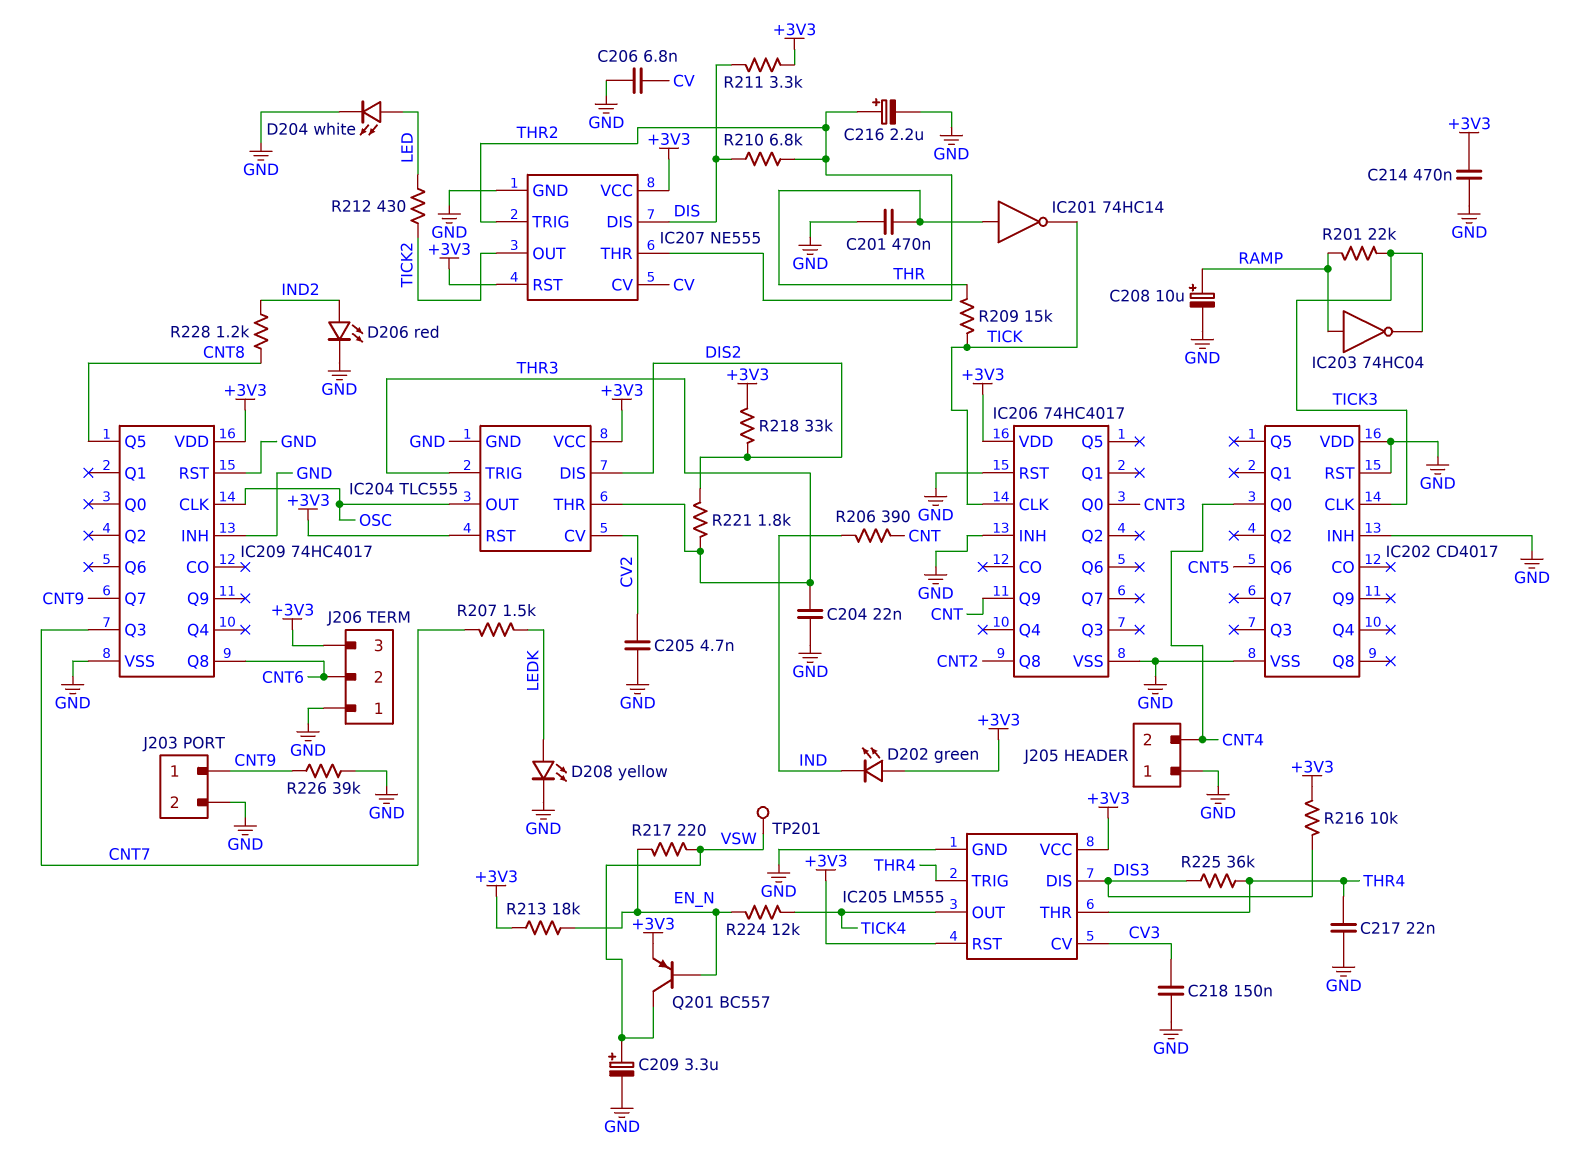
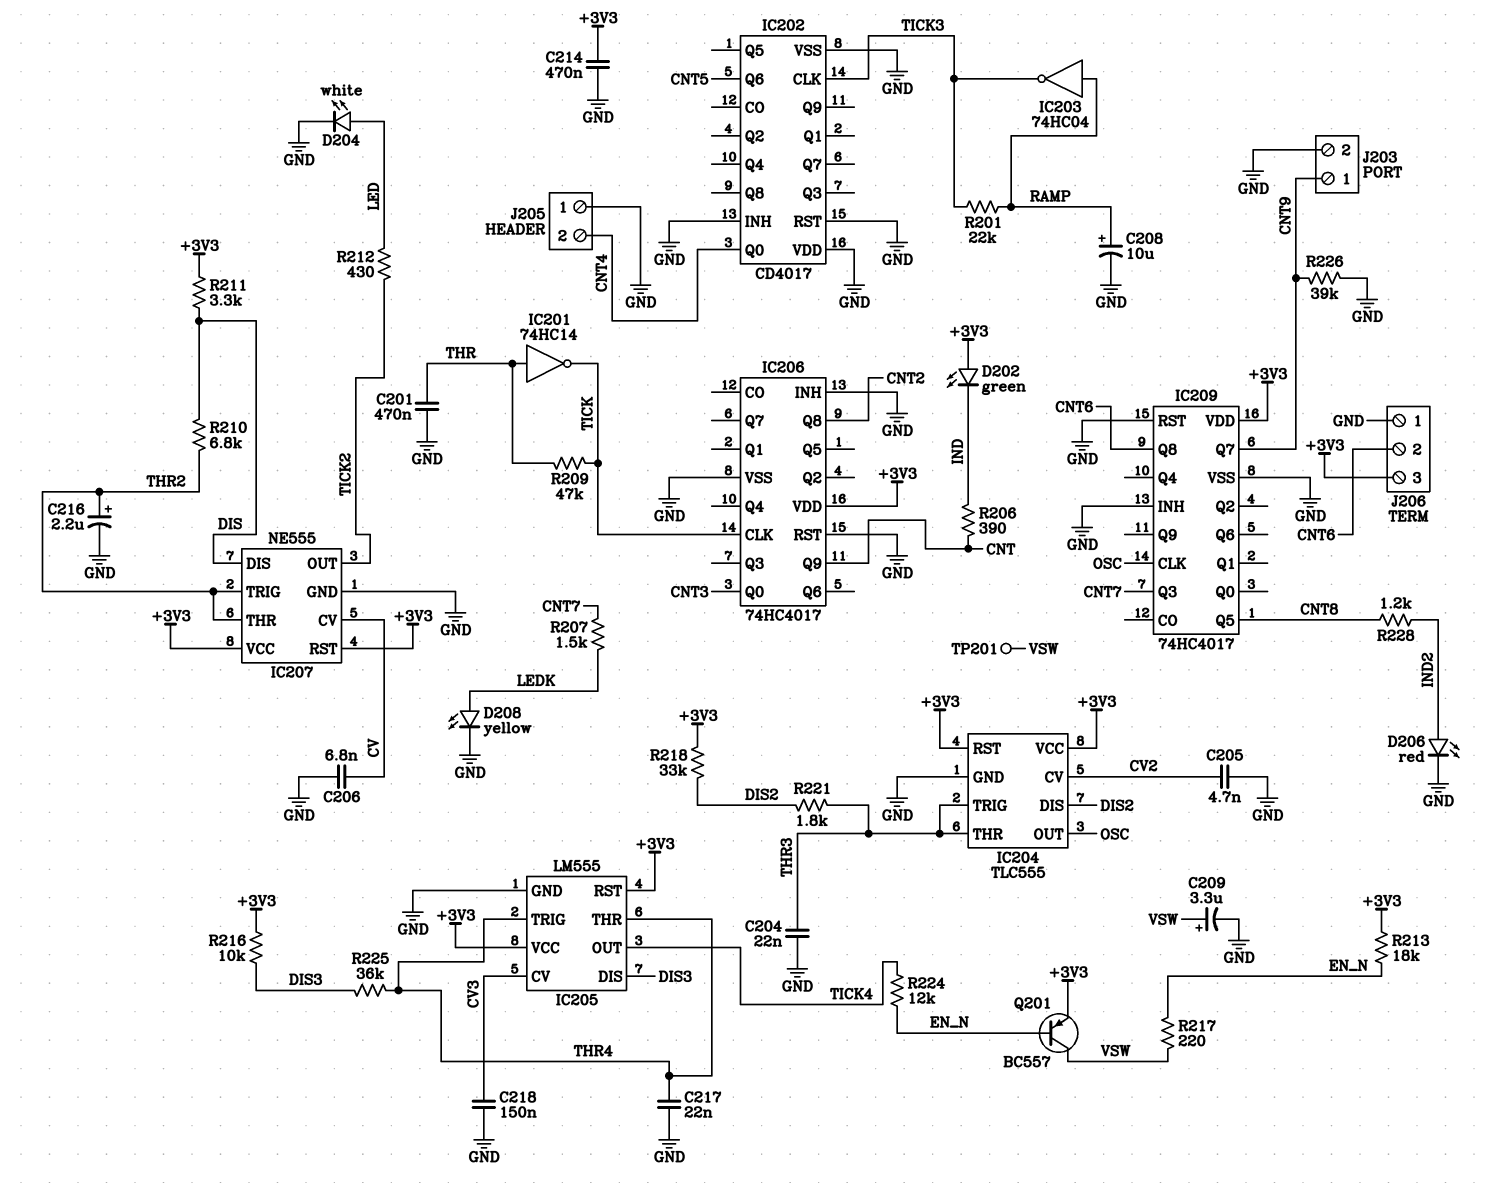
R209: 15k (THR, TICK) -> 47k (THR, TICK)

